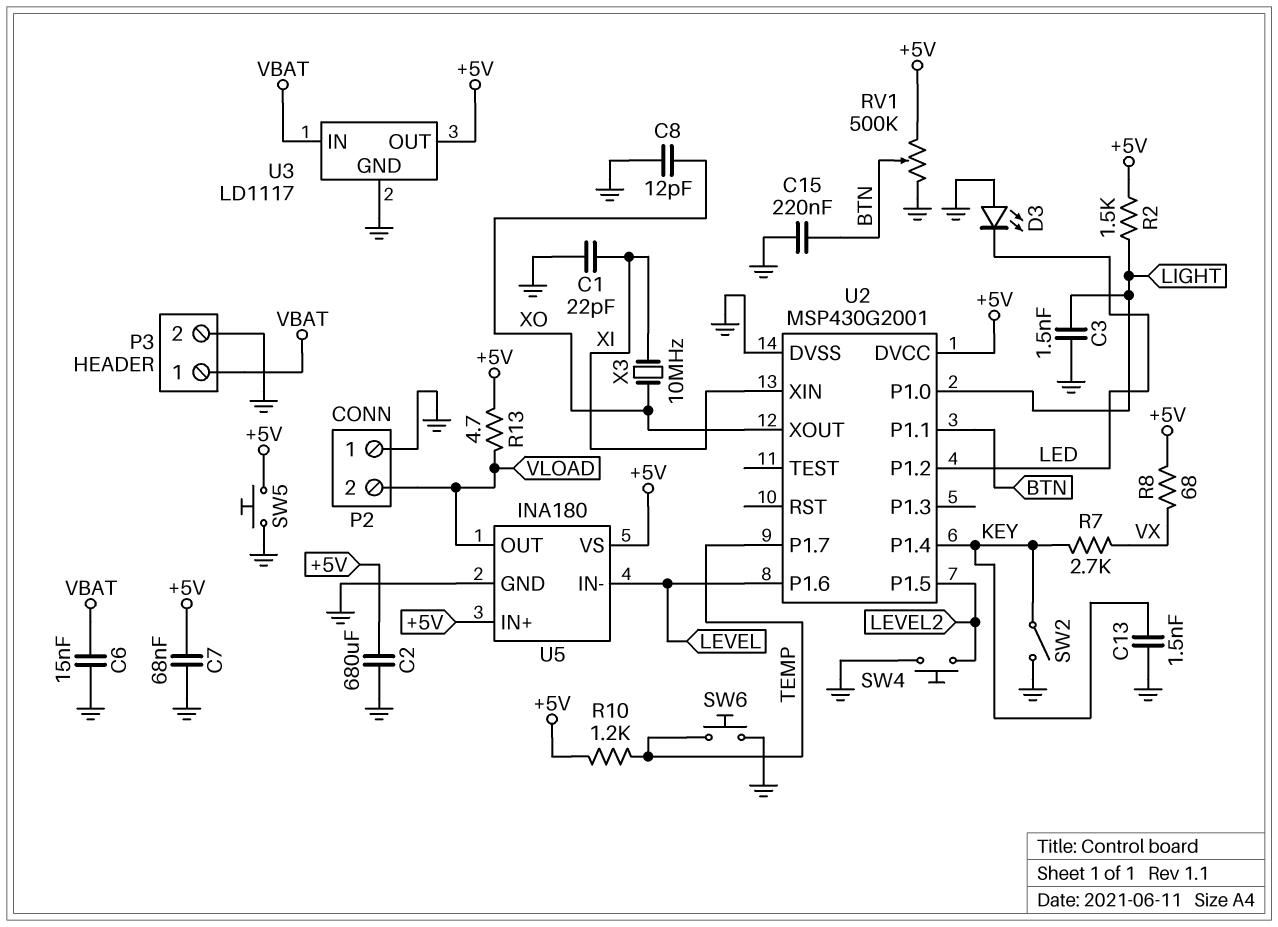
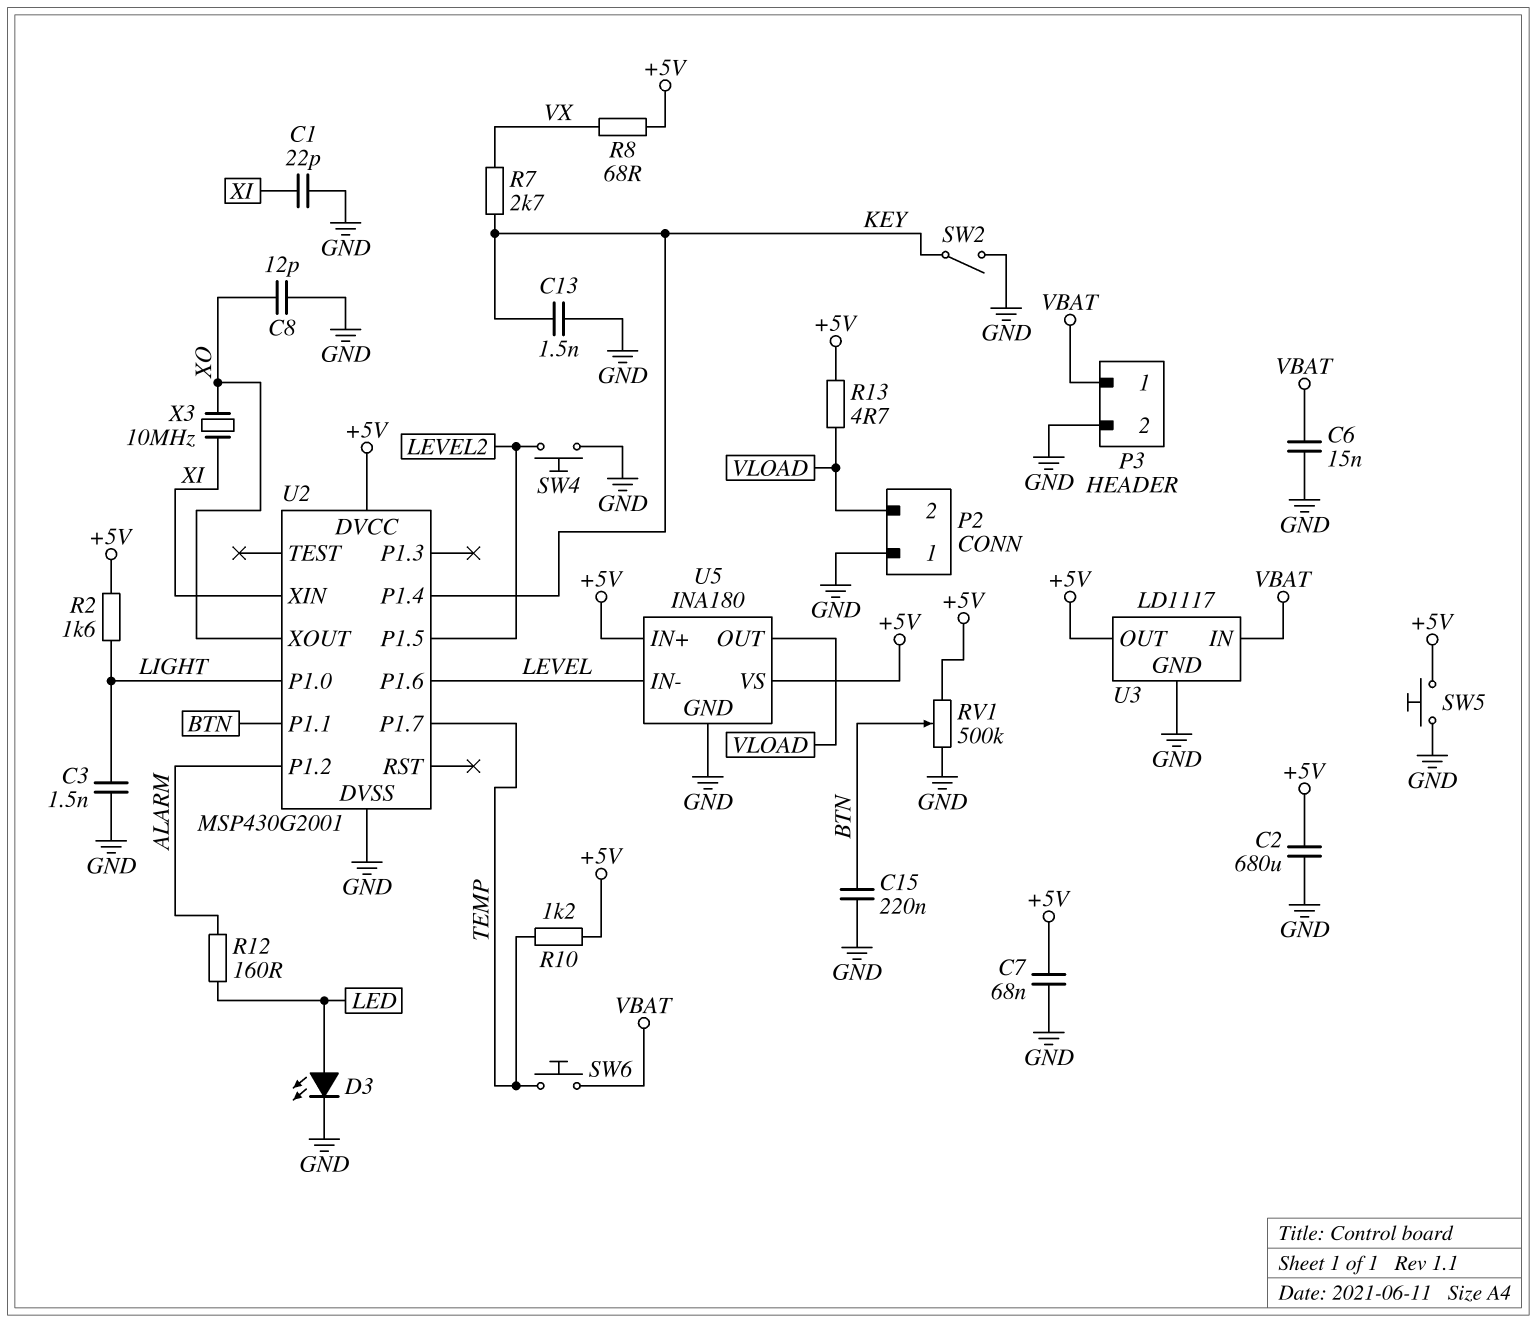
D3: LED (A GND, K LED) -> LED (A LED, K GND)
R2: 1.5k (+5V, LIGHT) -> 1.6k (+5V, LIGHT)
R12: none -> 160 (ALARM, LED)
SW6: button (GND, TEMP) -> button (TEMP, VBAT)
U2 pin P1.2: LED -> ALARM

